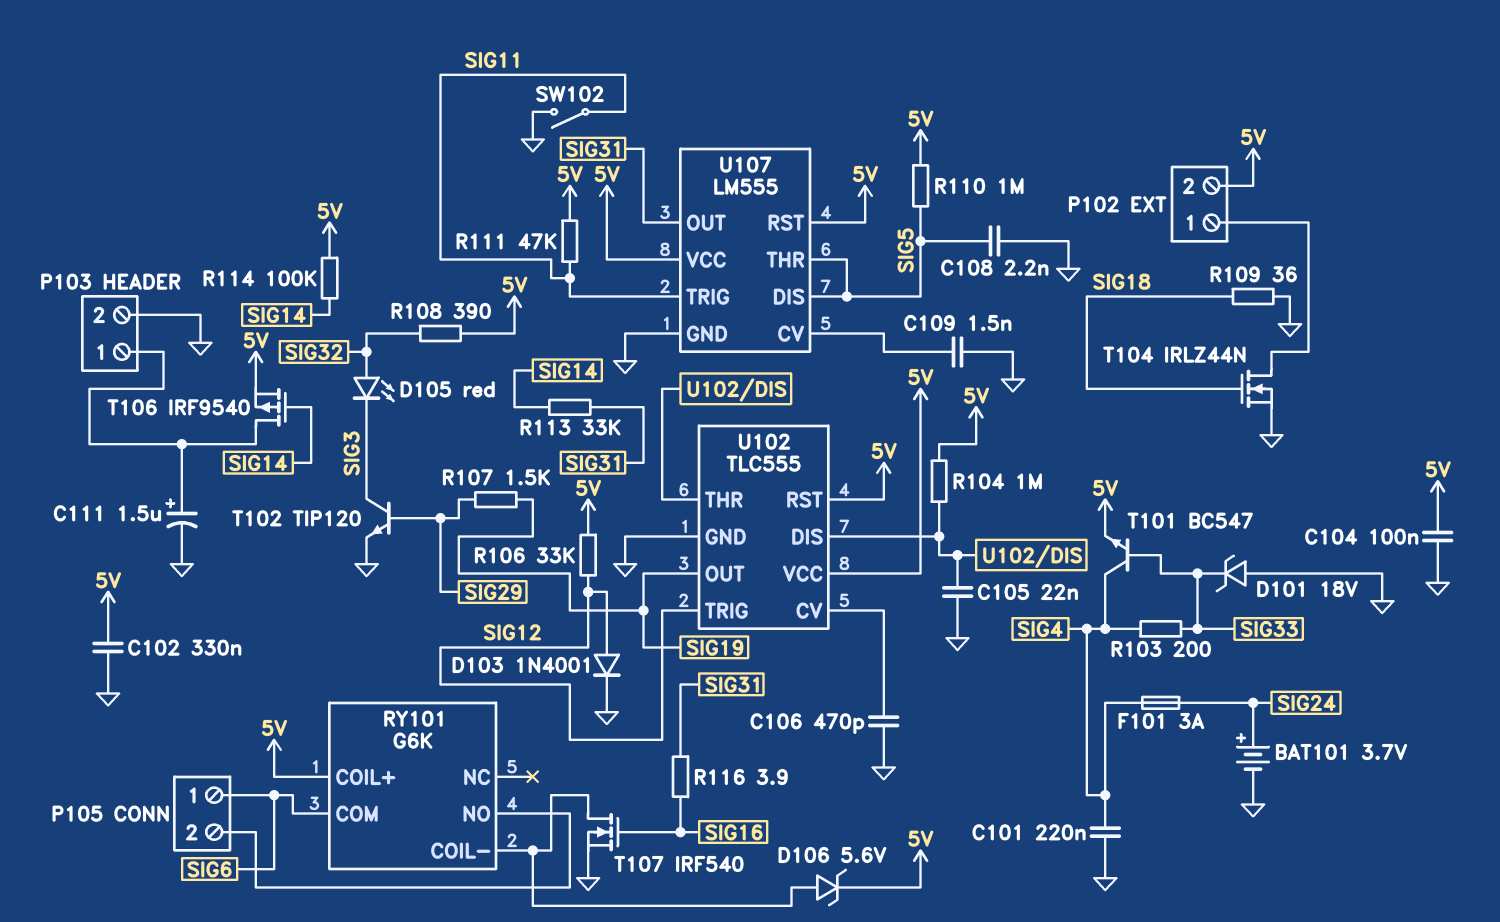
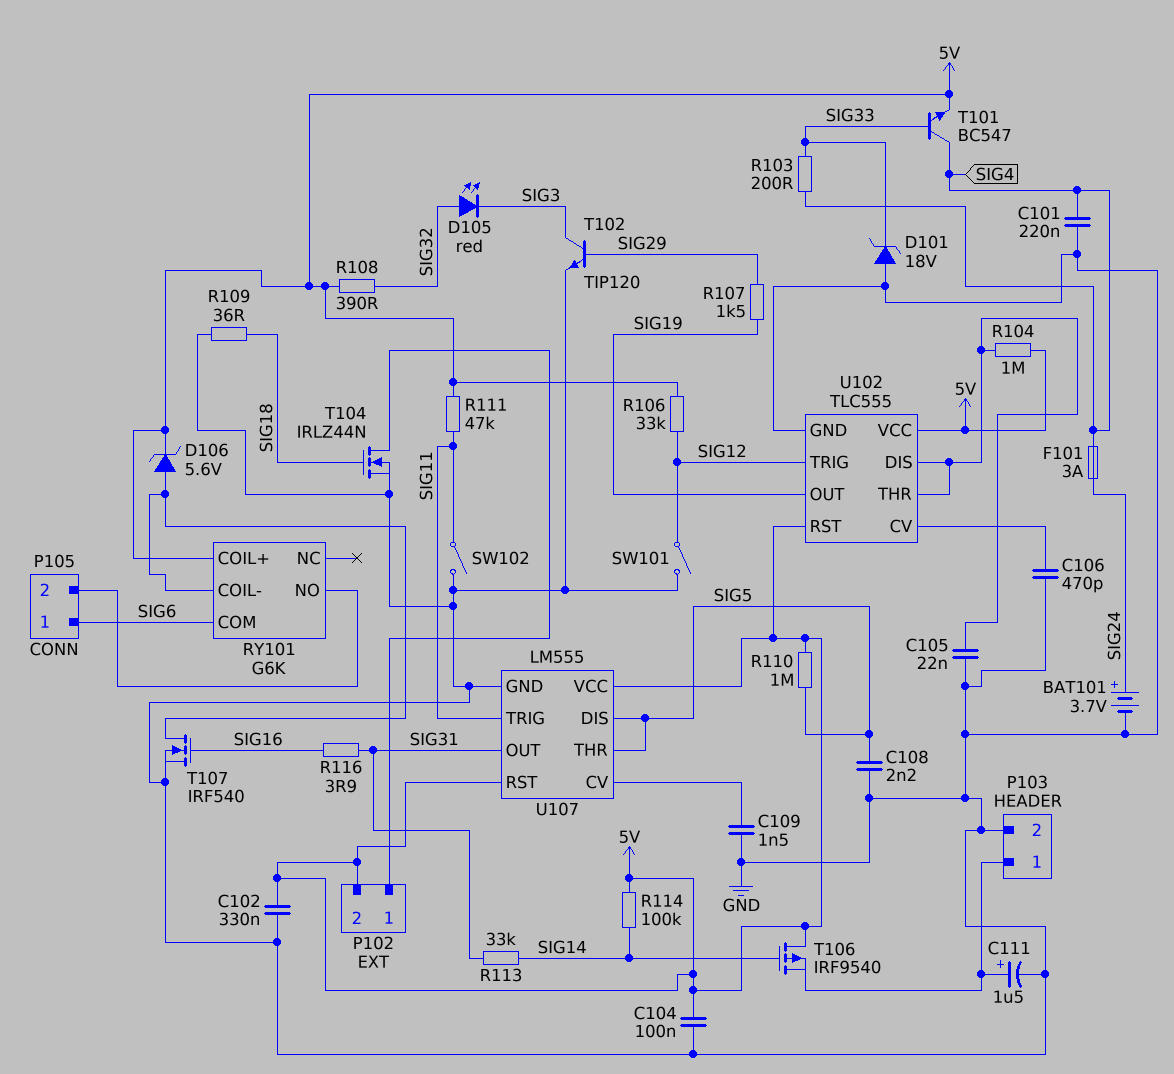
D103: diode 1N4001 (A SIG12, K GND) -> none
SW101: none -> switch (GND, SIG12)
T106: PMOS IRF9540 (G SIG14, D P103/1, S 5V) -> PMOS IRF9540 (G SIG14, D 5V, S P103/1)

